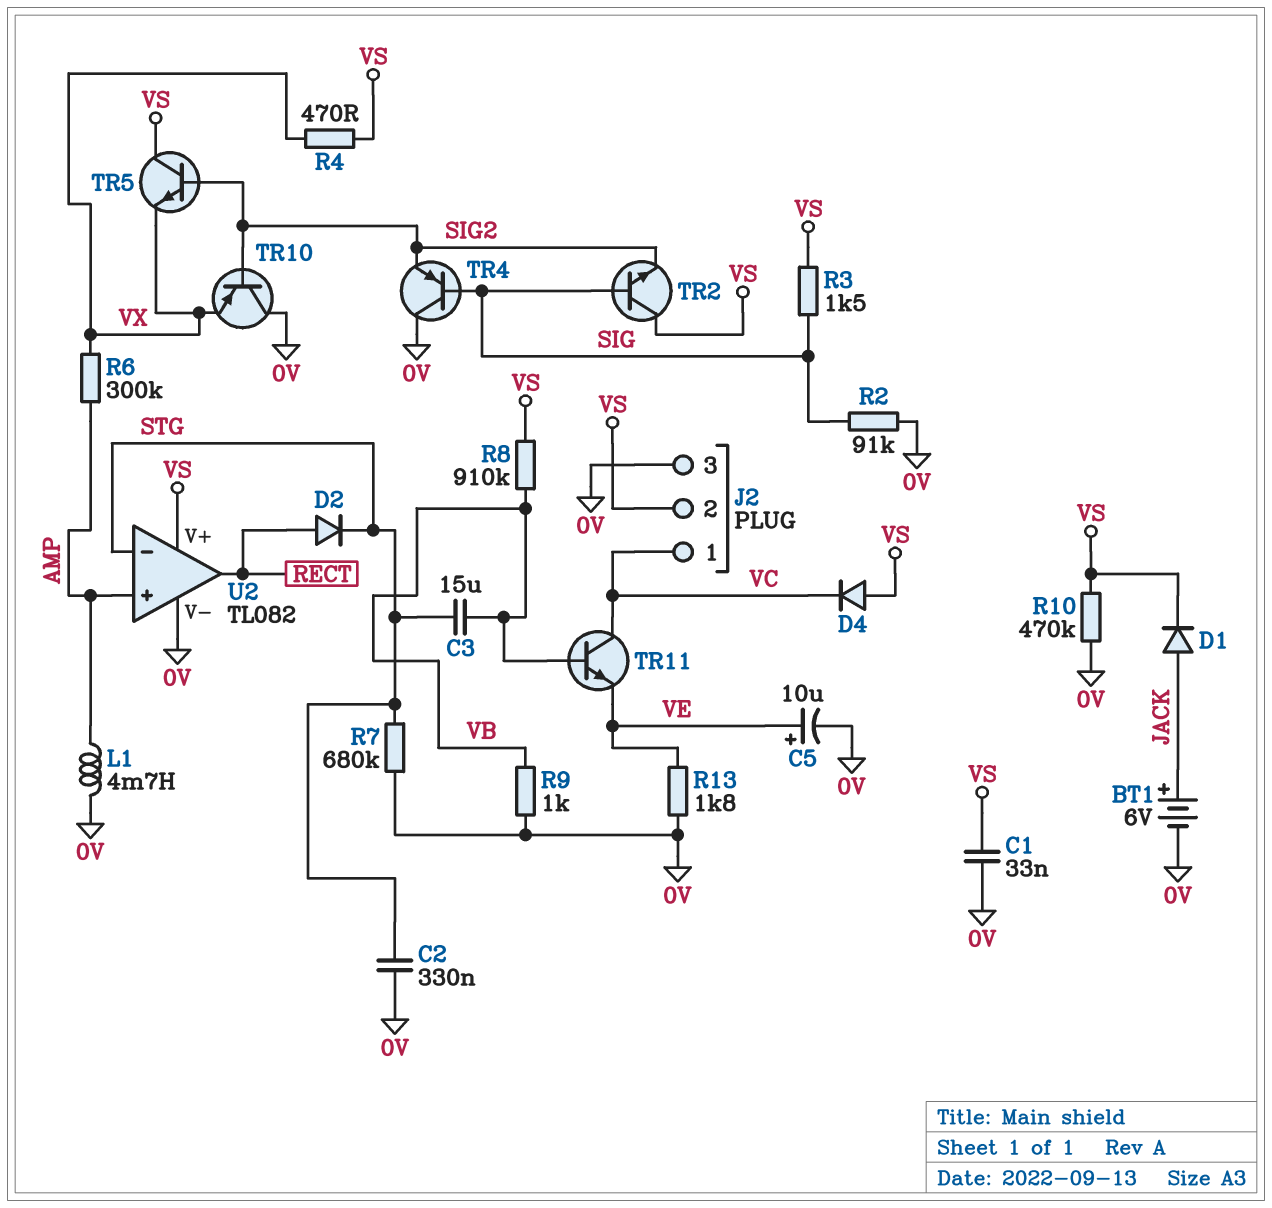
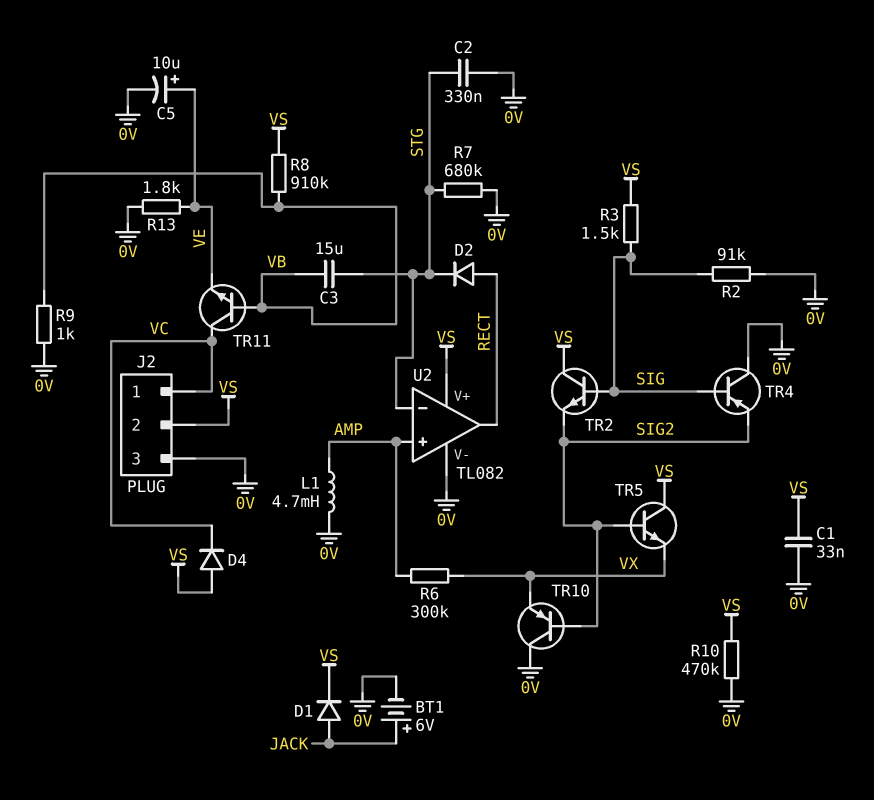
R4: 470 (VS, VX) -> none

